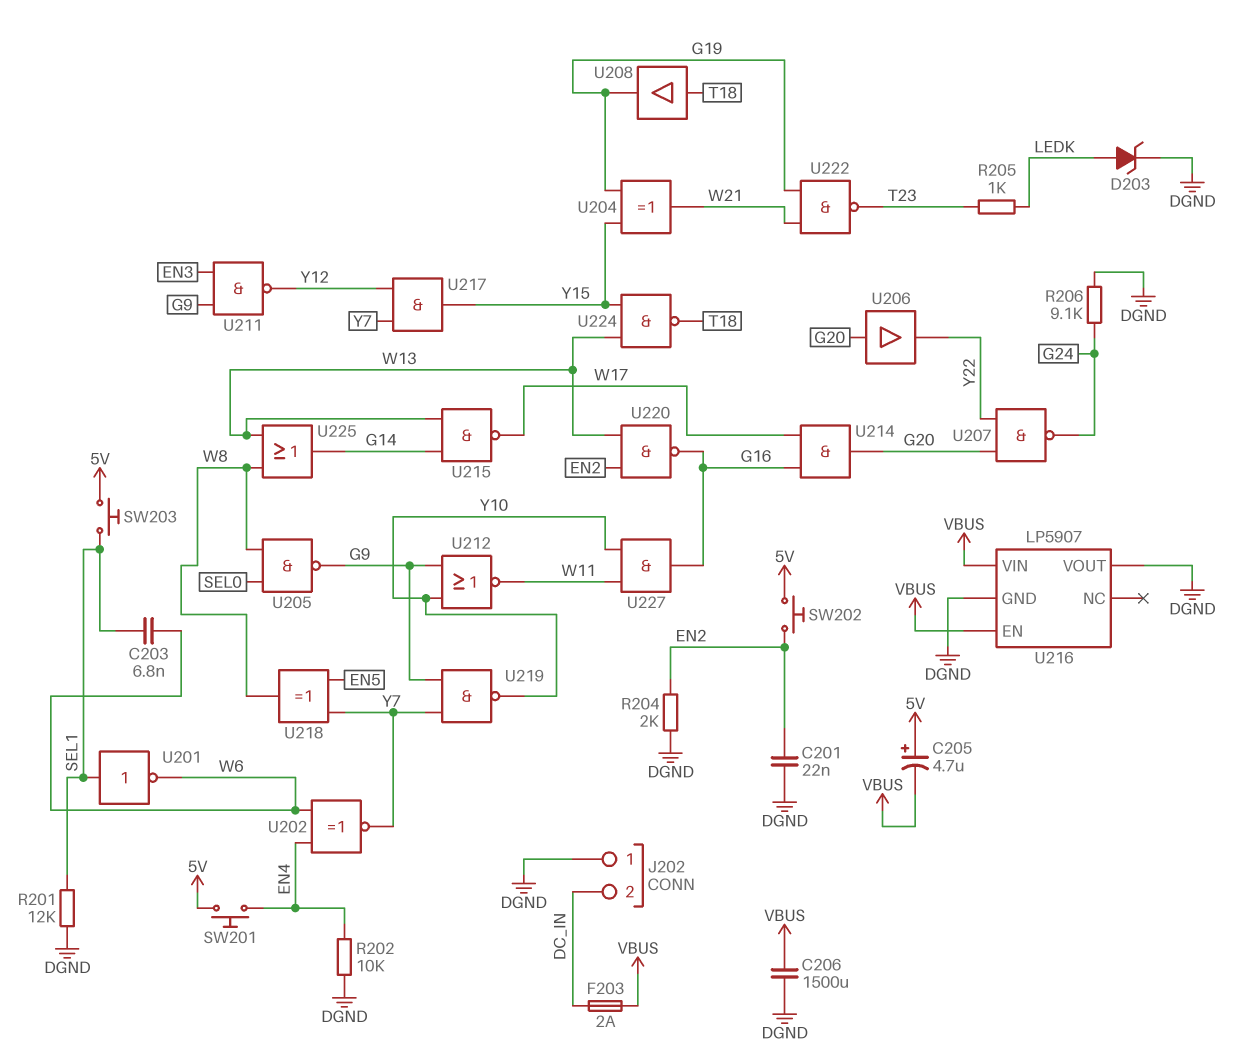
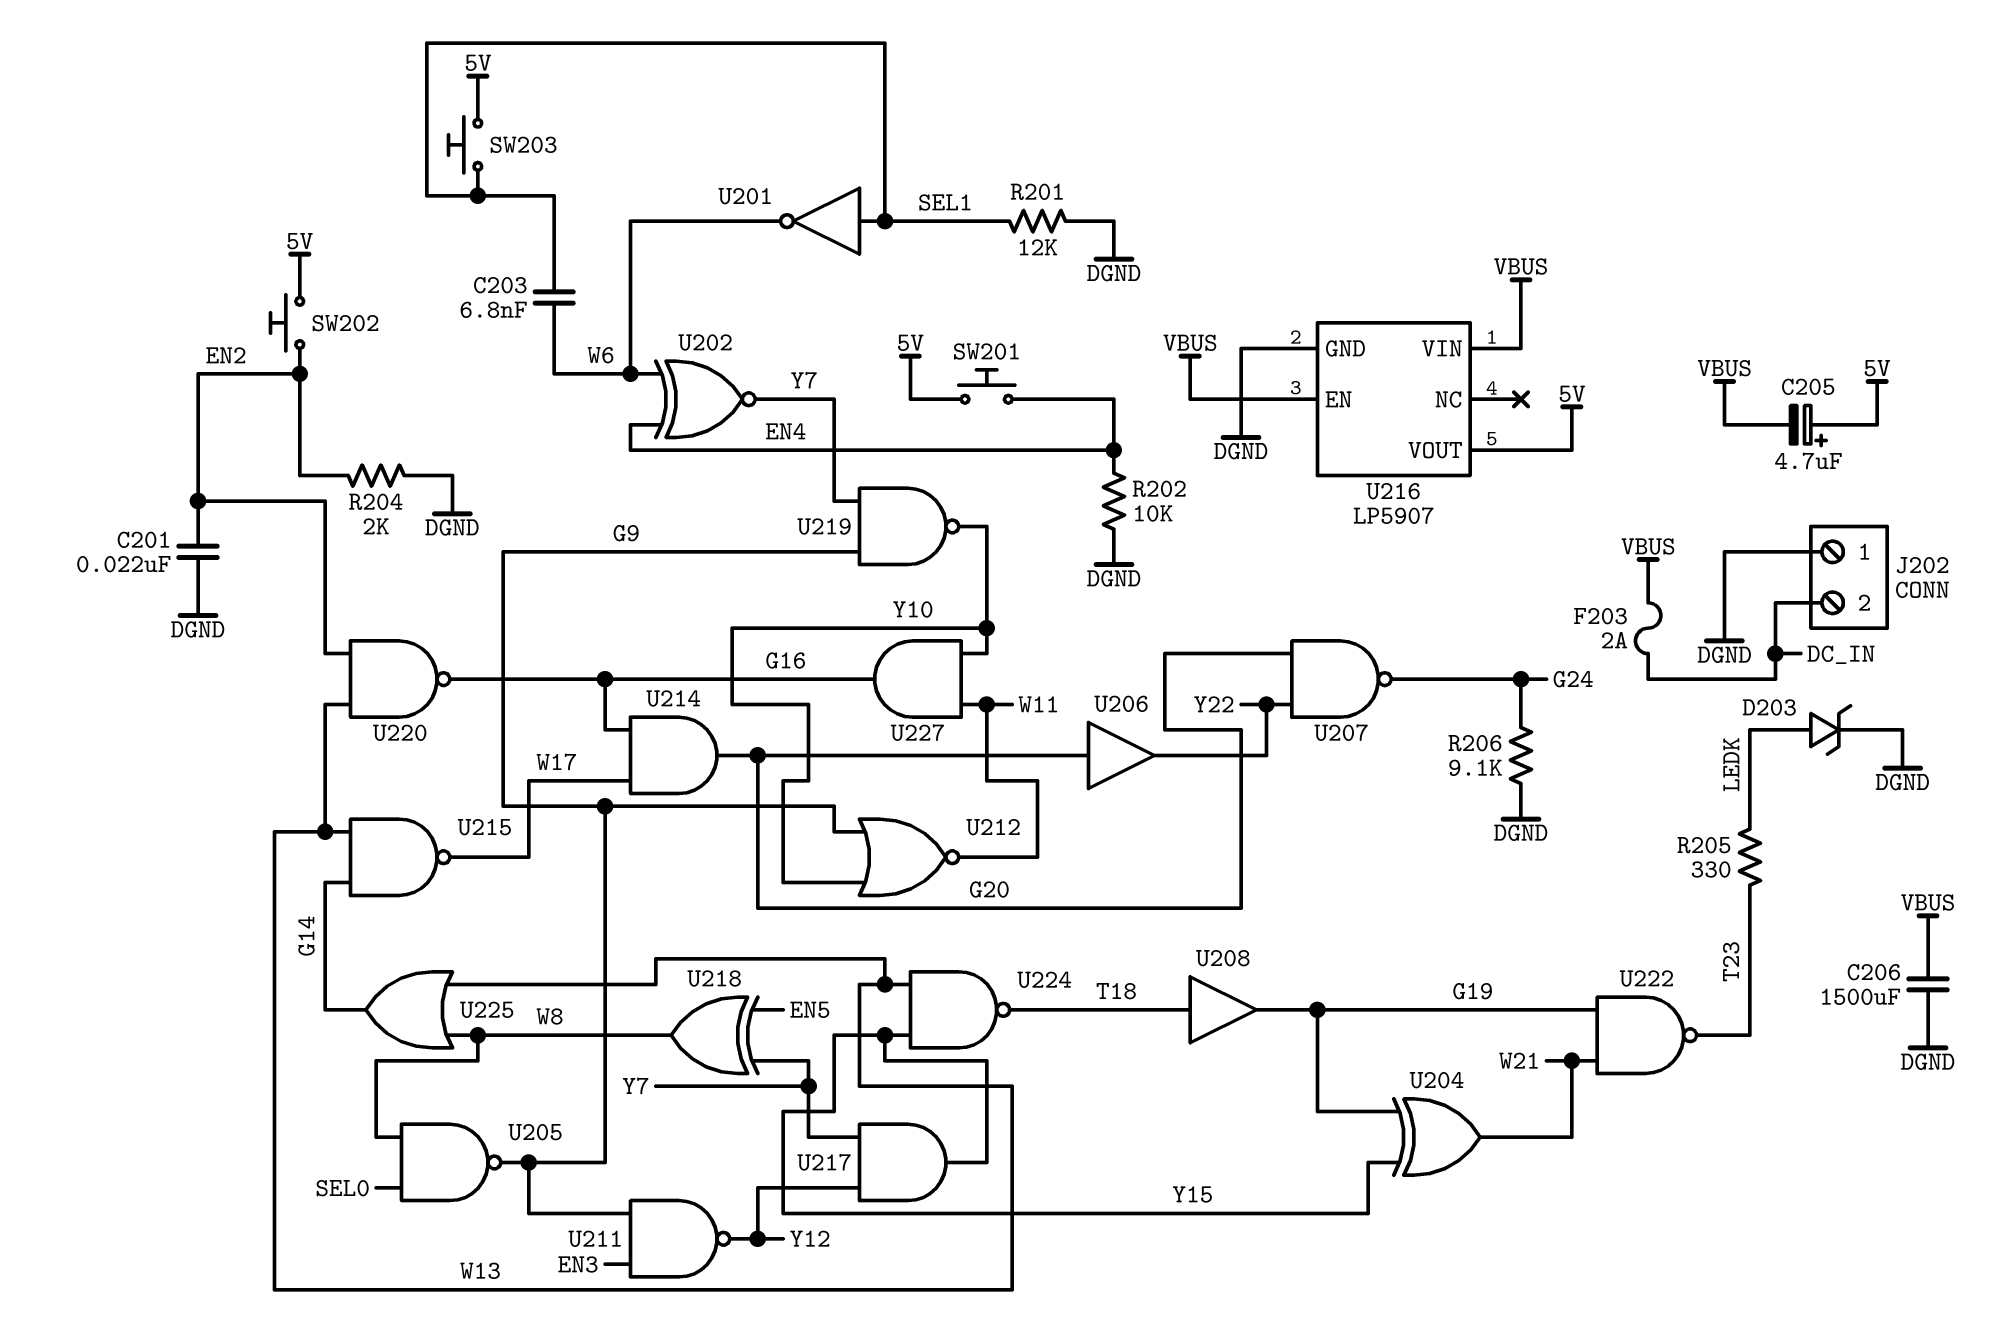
R205: 1k (LEDK, T23) -> 330 (LEDK, T23)
U216 pin VOUT: DGND -> 5V

